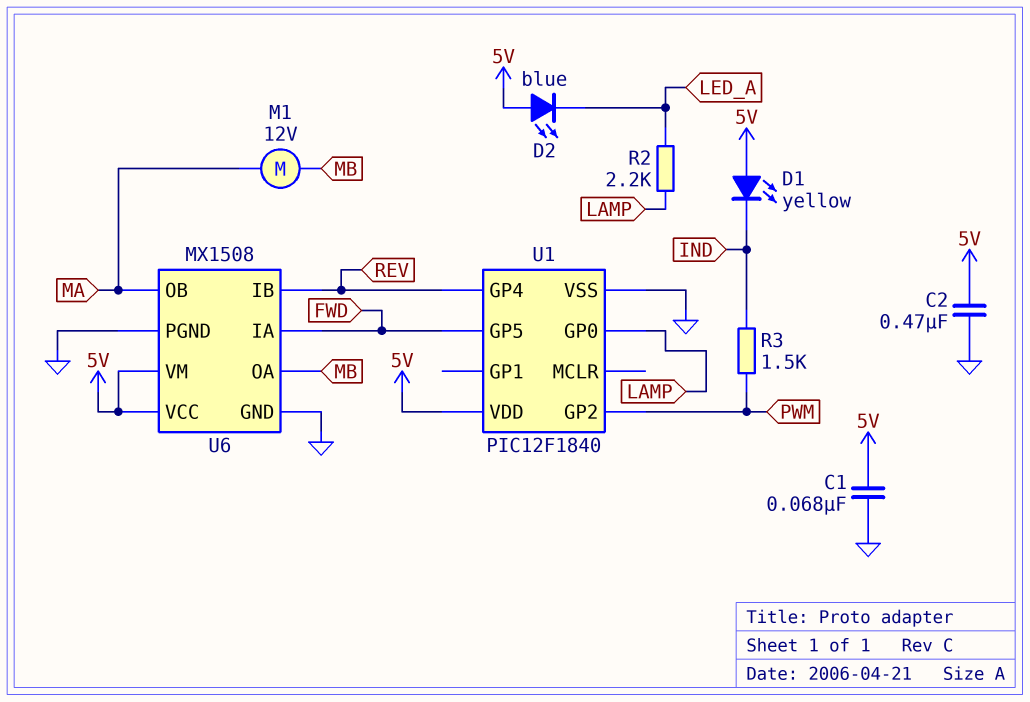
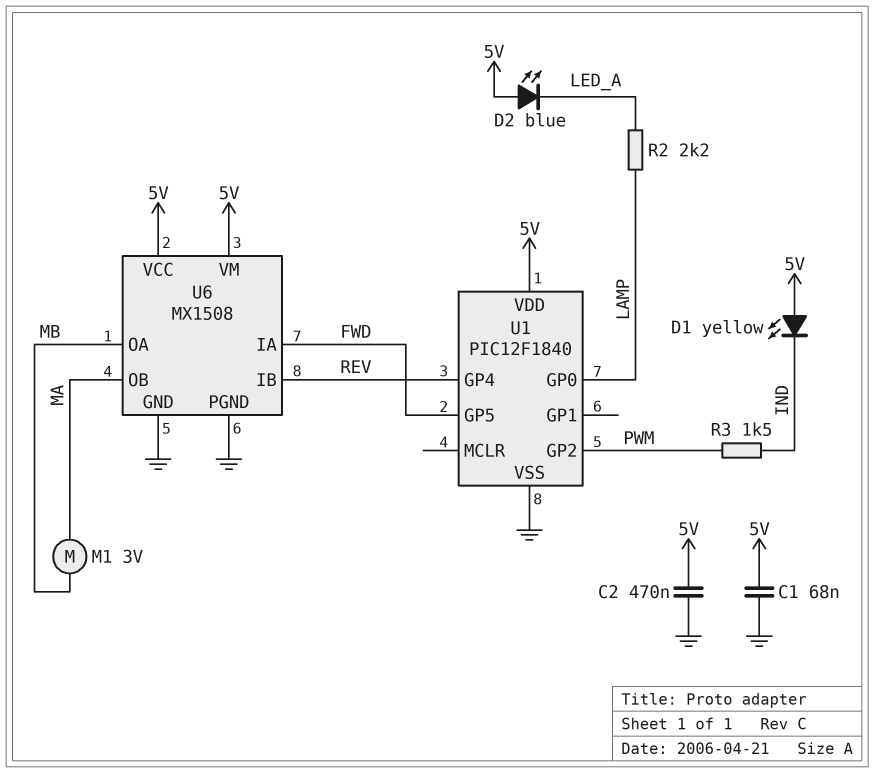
M1: motor 12V (MA, MB) -> motor 3V (MA, MB)

